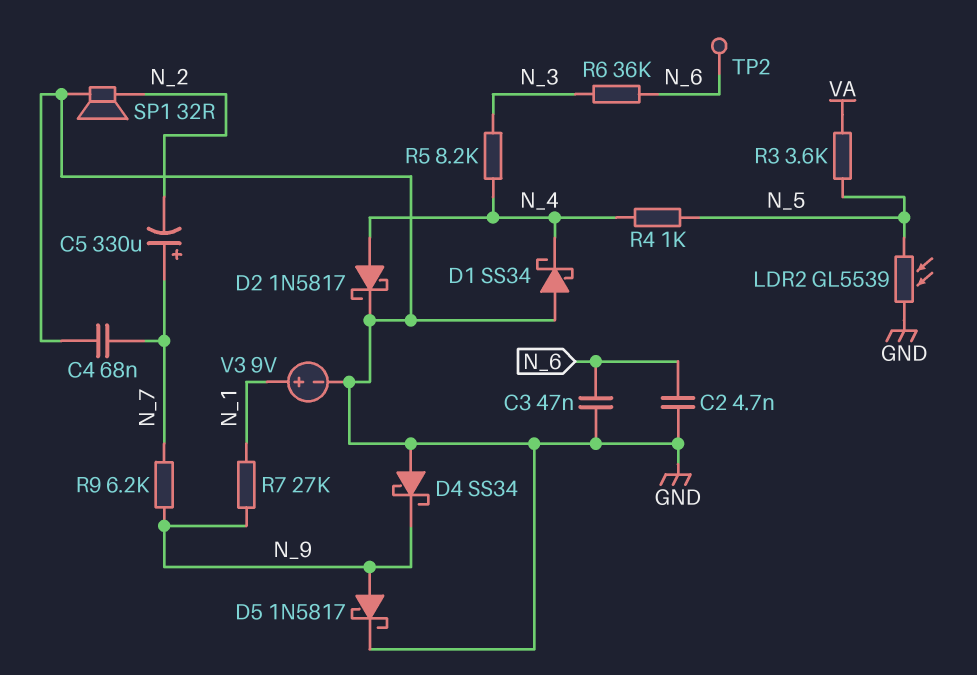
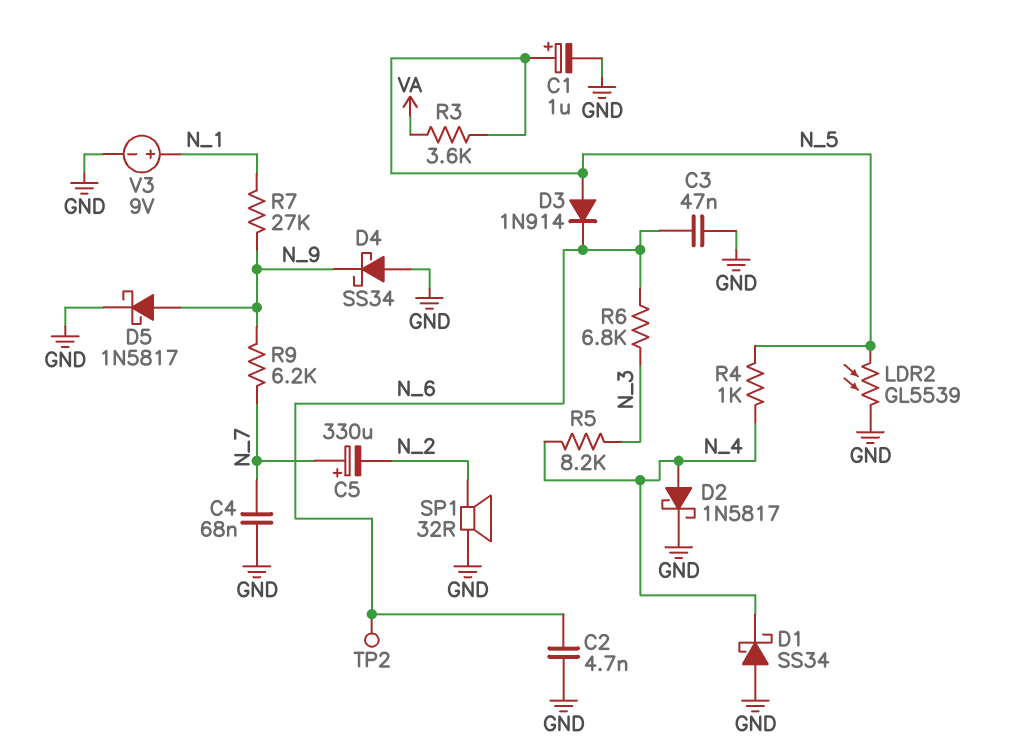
C1: none -> 1uF (plus N_5, minus GND)
D3: none -> diode 1N914 (A N_5, K N_6)
R6: 36k (N_3, N_6) -> 6.8k (N_3, N_6)

